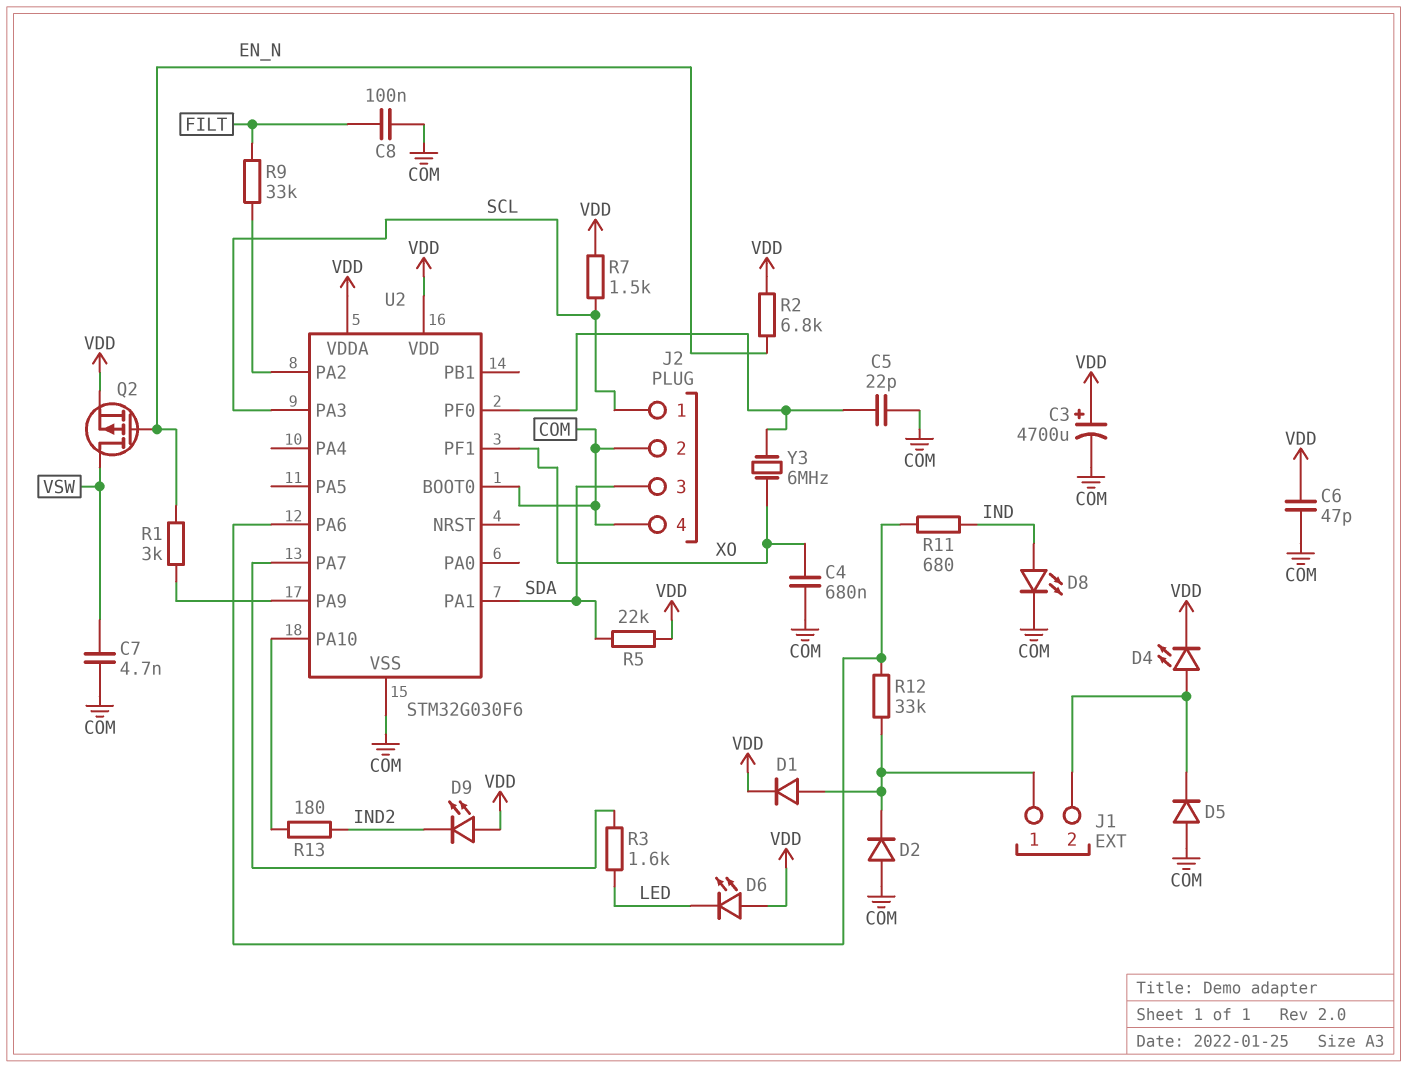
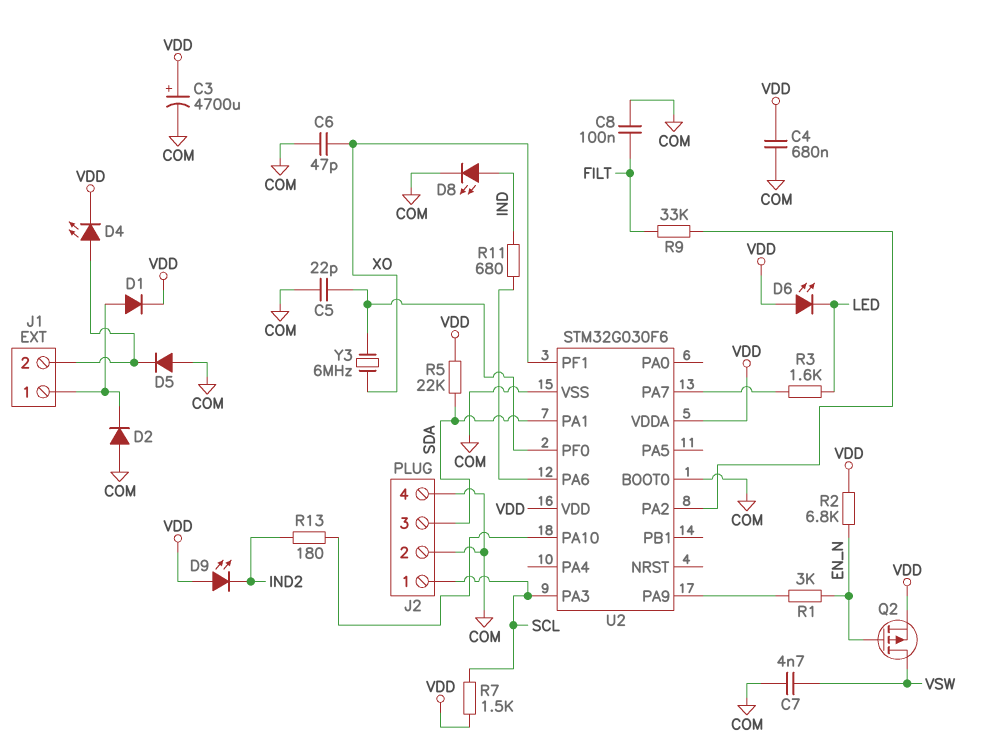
C4: 680nF (COM, XO) -> 680nF (COM, VDD)
C6: 47pF (COM, VDD) -> 47pF (COM, XO)
R12: 33k (J1/1, U2/PA6) -> none

